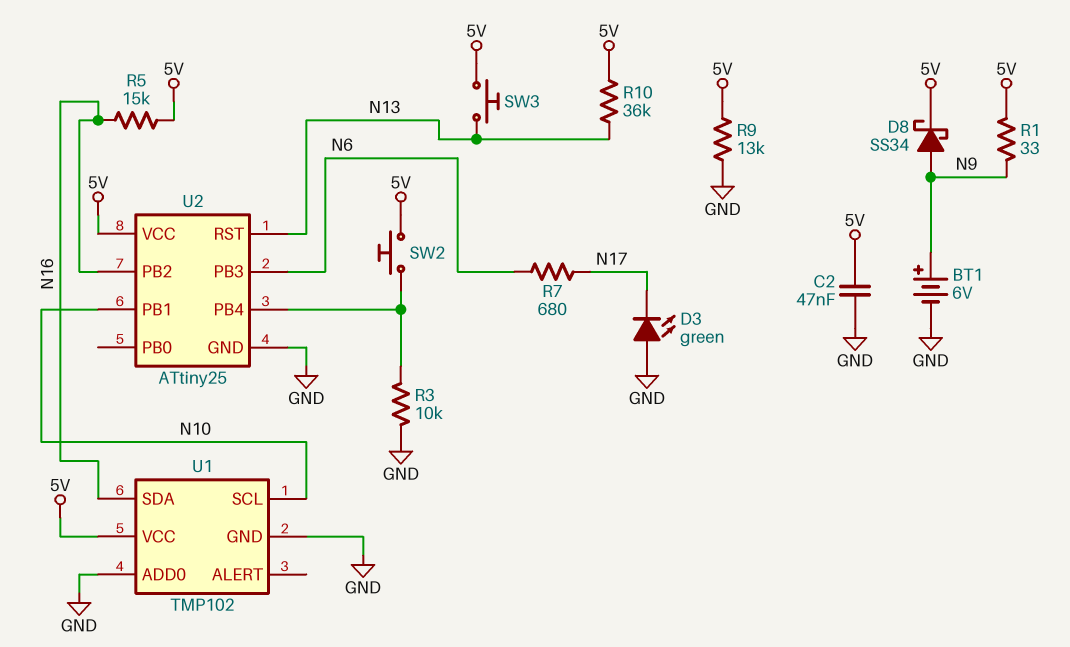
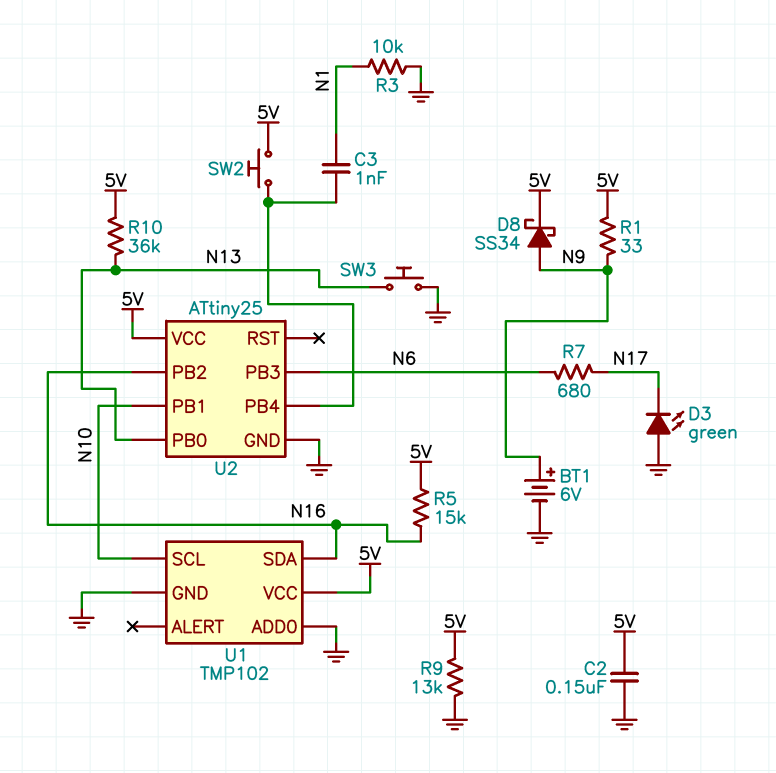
C2: 47nF (5V, GND) -> 150nF (5V, GND)
C3: none -> 1nF (N1, U2/PB4)
R3: 10k (GND, U2/PB4) -> 10k (GND, N1)
SW3: button (5V, N13) -> button (GND, N13)
U2 pin PB0: none -> N13
U2 pin RST: N13 -> none

